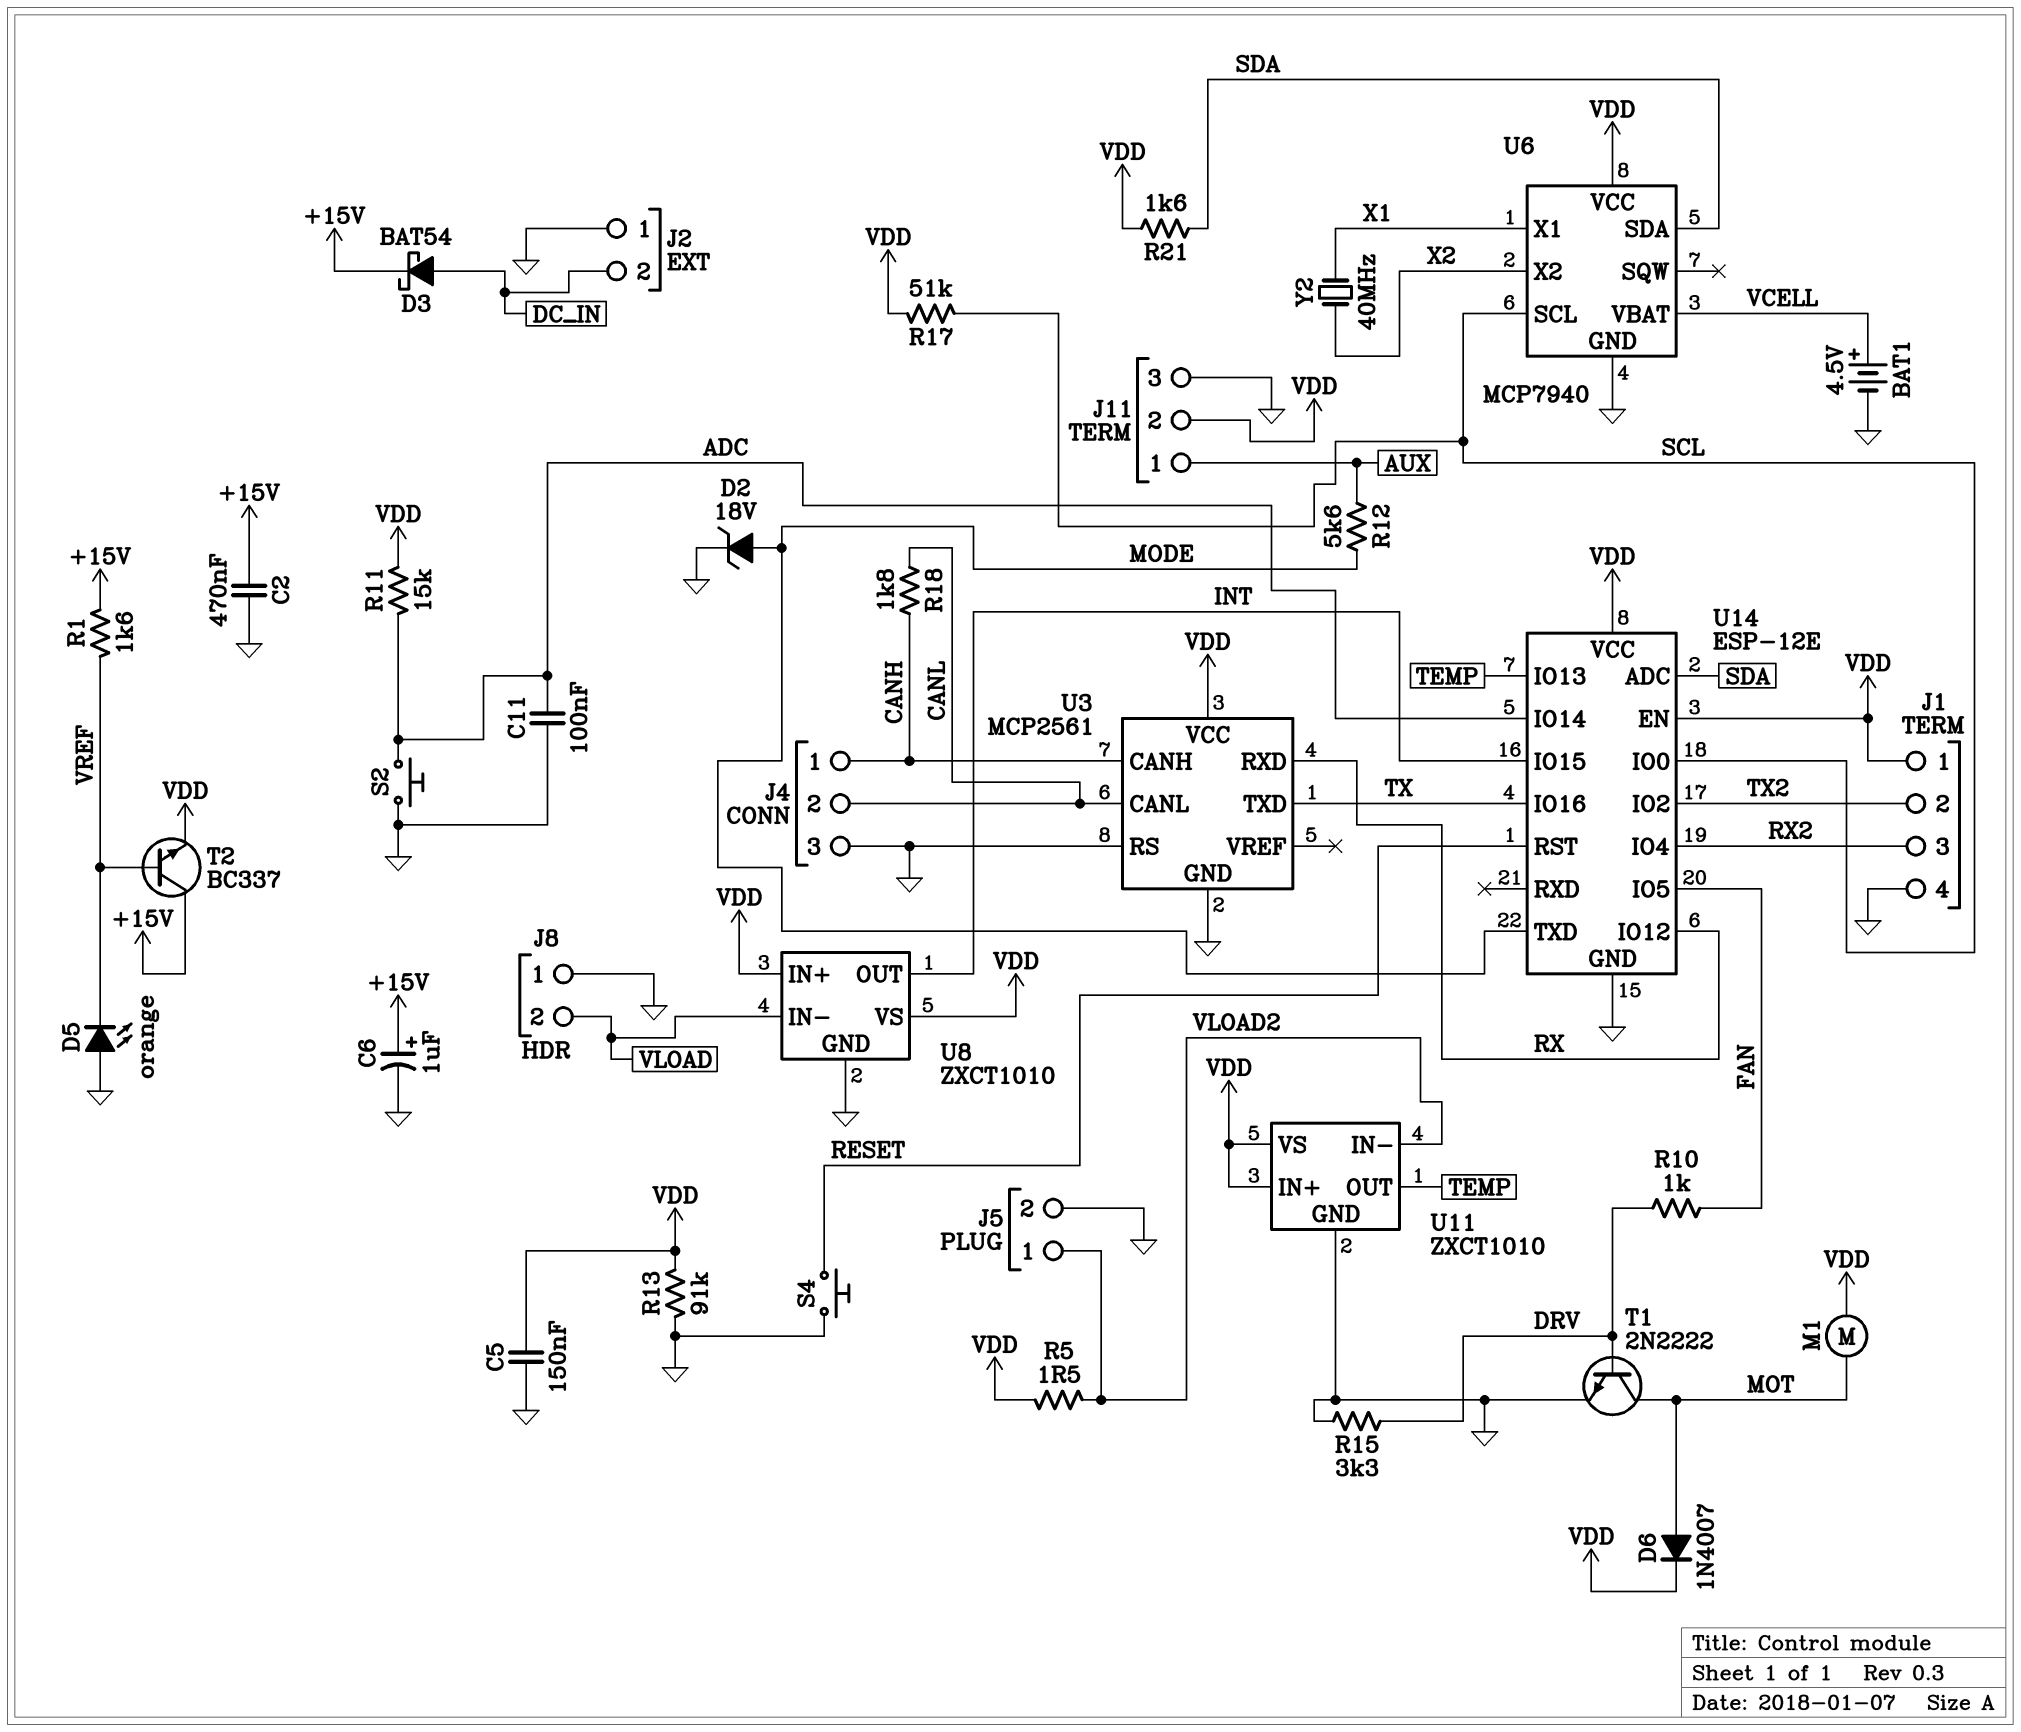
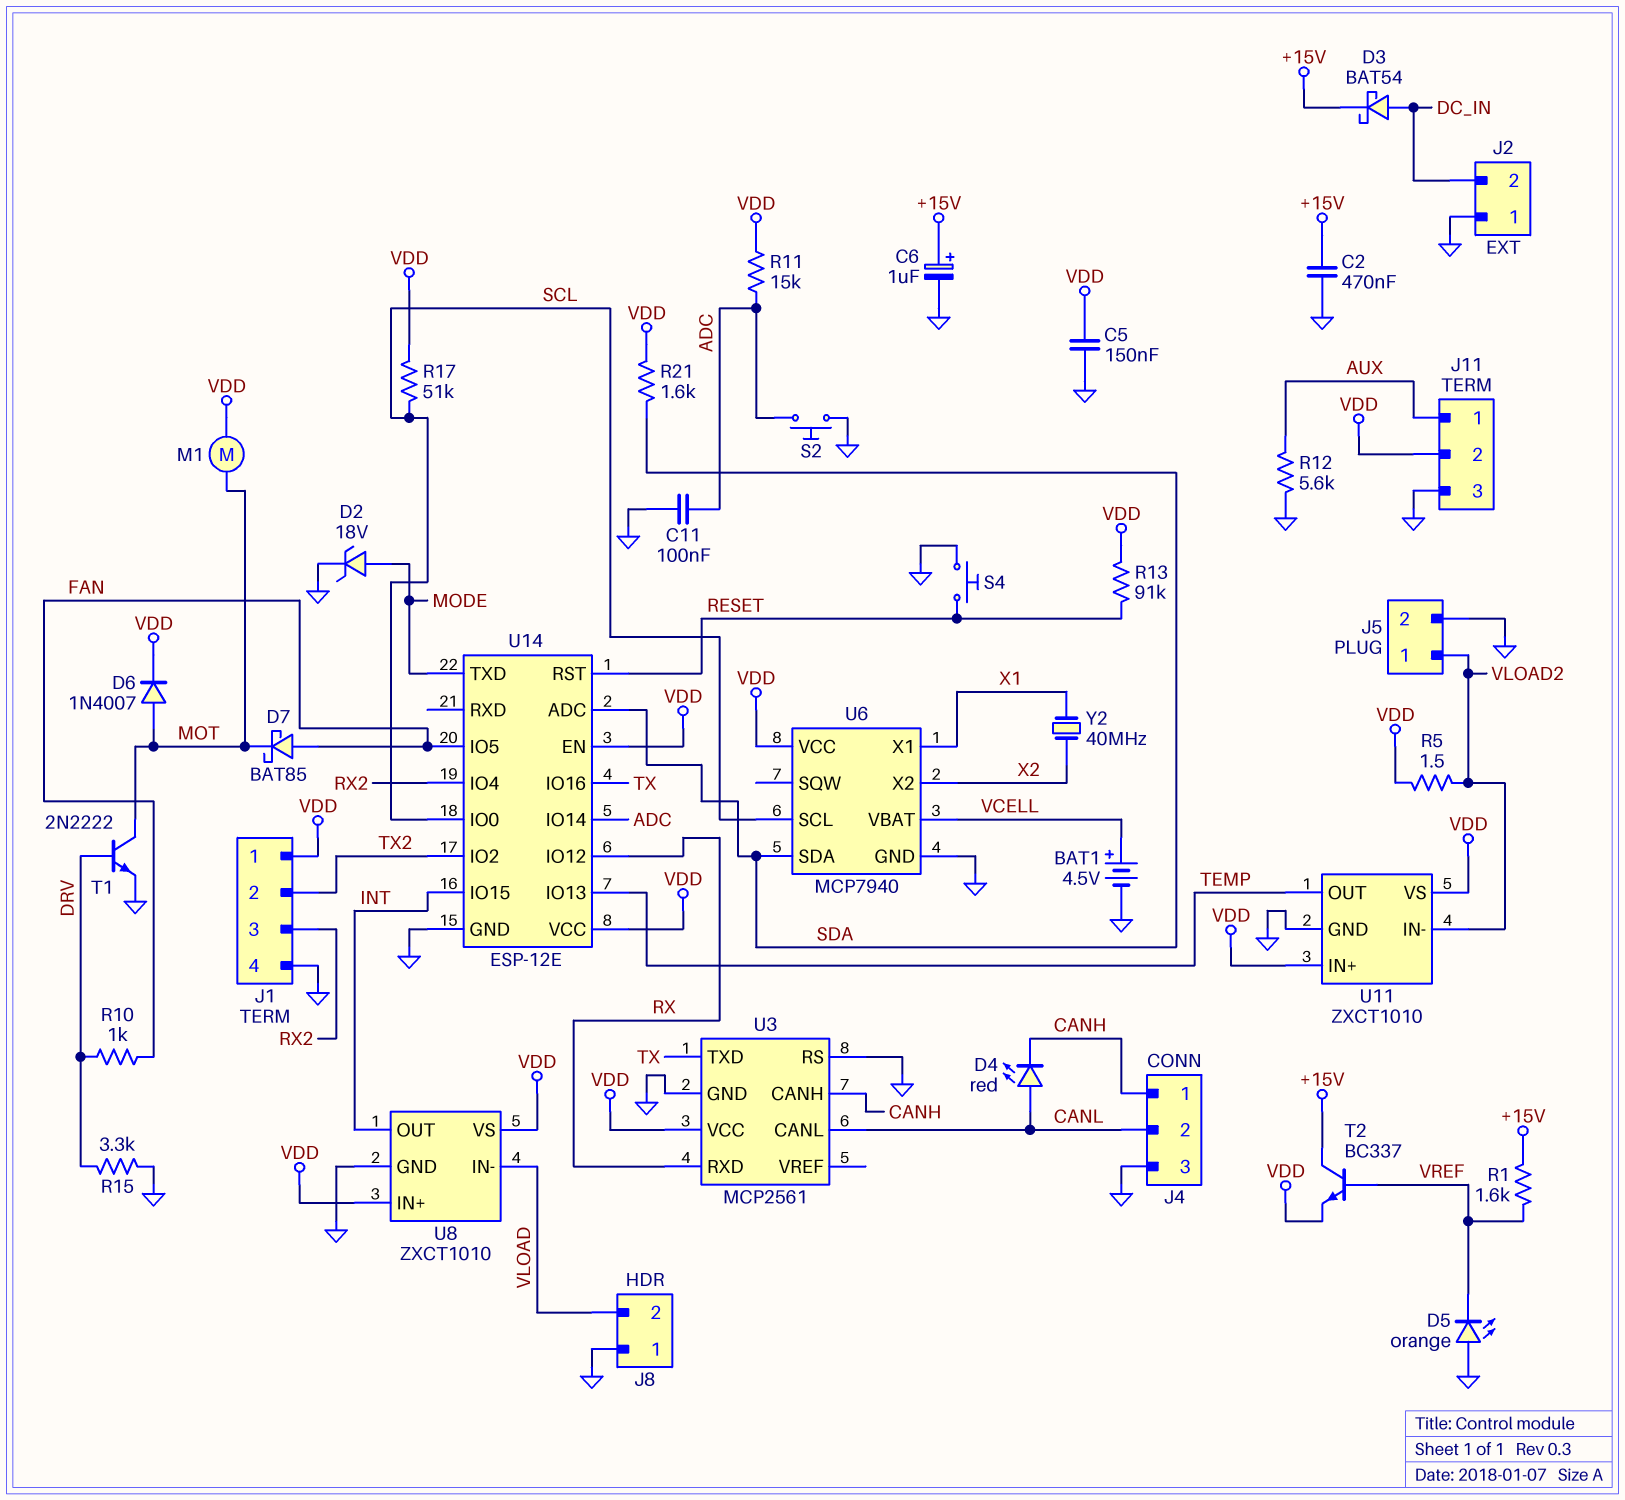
D4: none -> LED red (A CANL, K CANH)
D7: none -> schottky BAT85 (A FAN, K MOT)
R12: 5.6k (AUX, MODE) -> 5.6k (AUX, GND)
R13: 91k (GND, VDD) -> 91k (RESET, VDD)
R18: 1.8k (CANH, CANL) -> none

